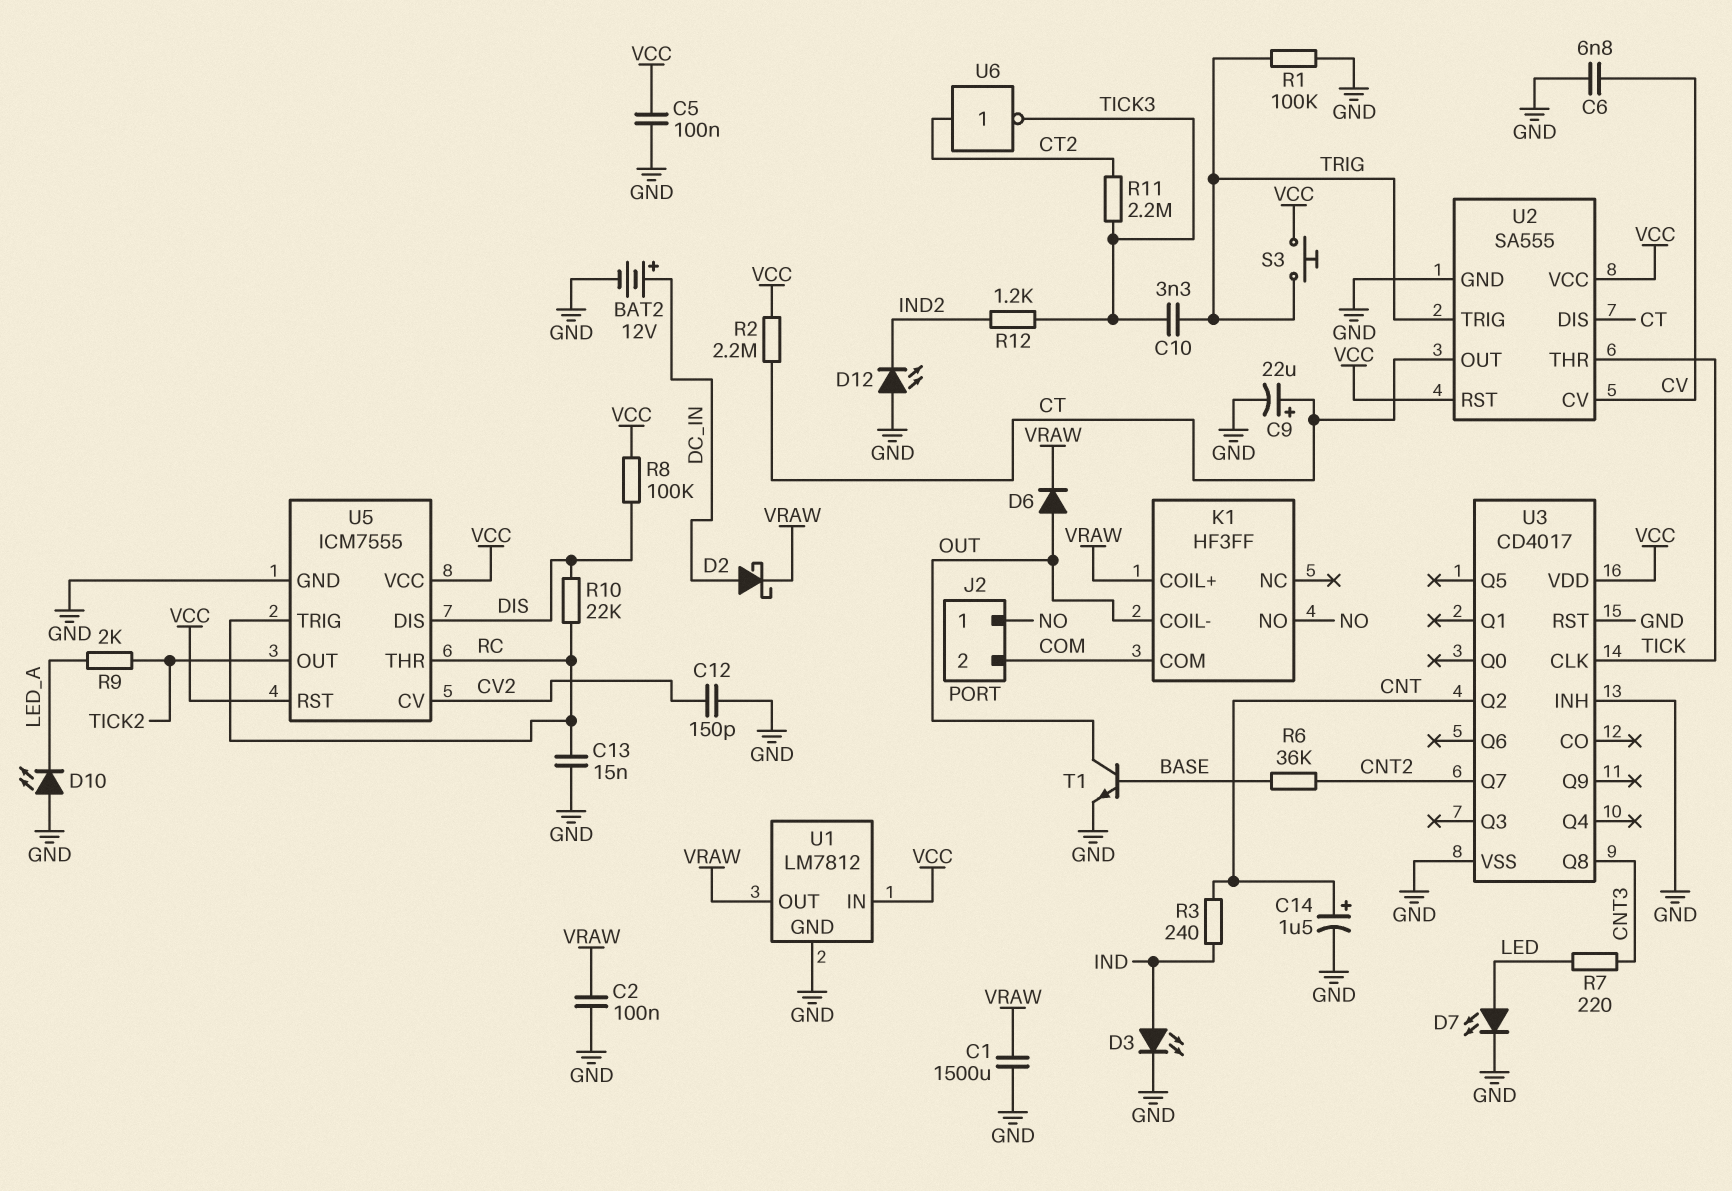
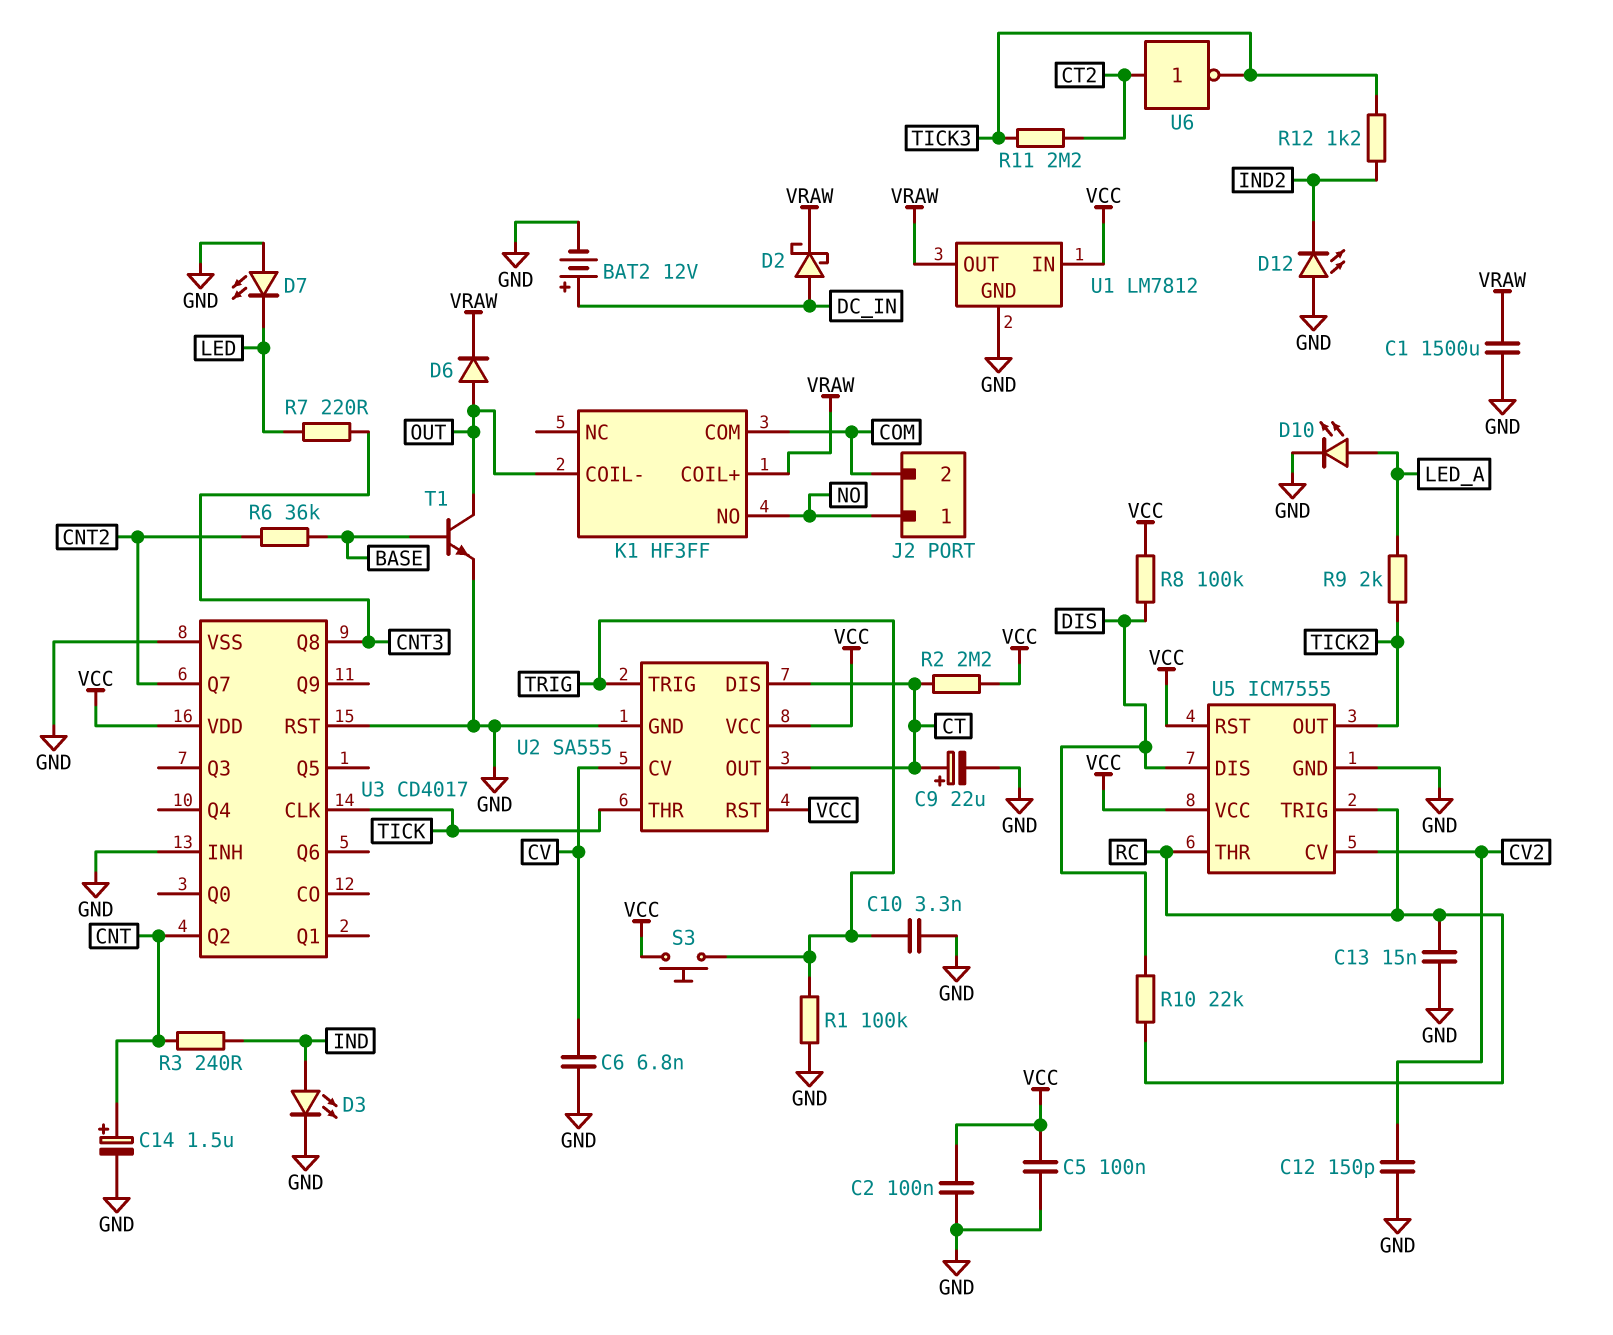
C2: 100nF (GND, VRAW) -> 100nF (GND, VCC)
C10: 3.3nF (TICK3, TRIG) -> 3.3nF (GND, TRIG)
D7: LED (A LED, K GND) -> LED (A GND, K LED)
D10: LED (A GND, K LED_A) -> LED (A LED_A, K GND)

